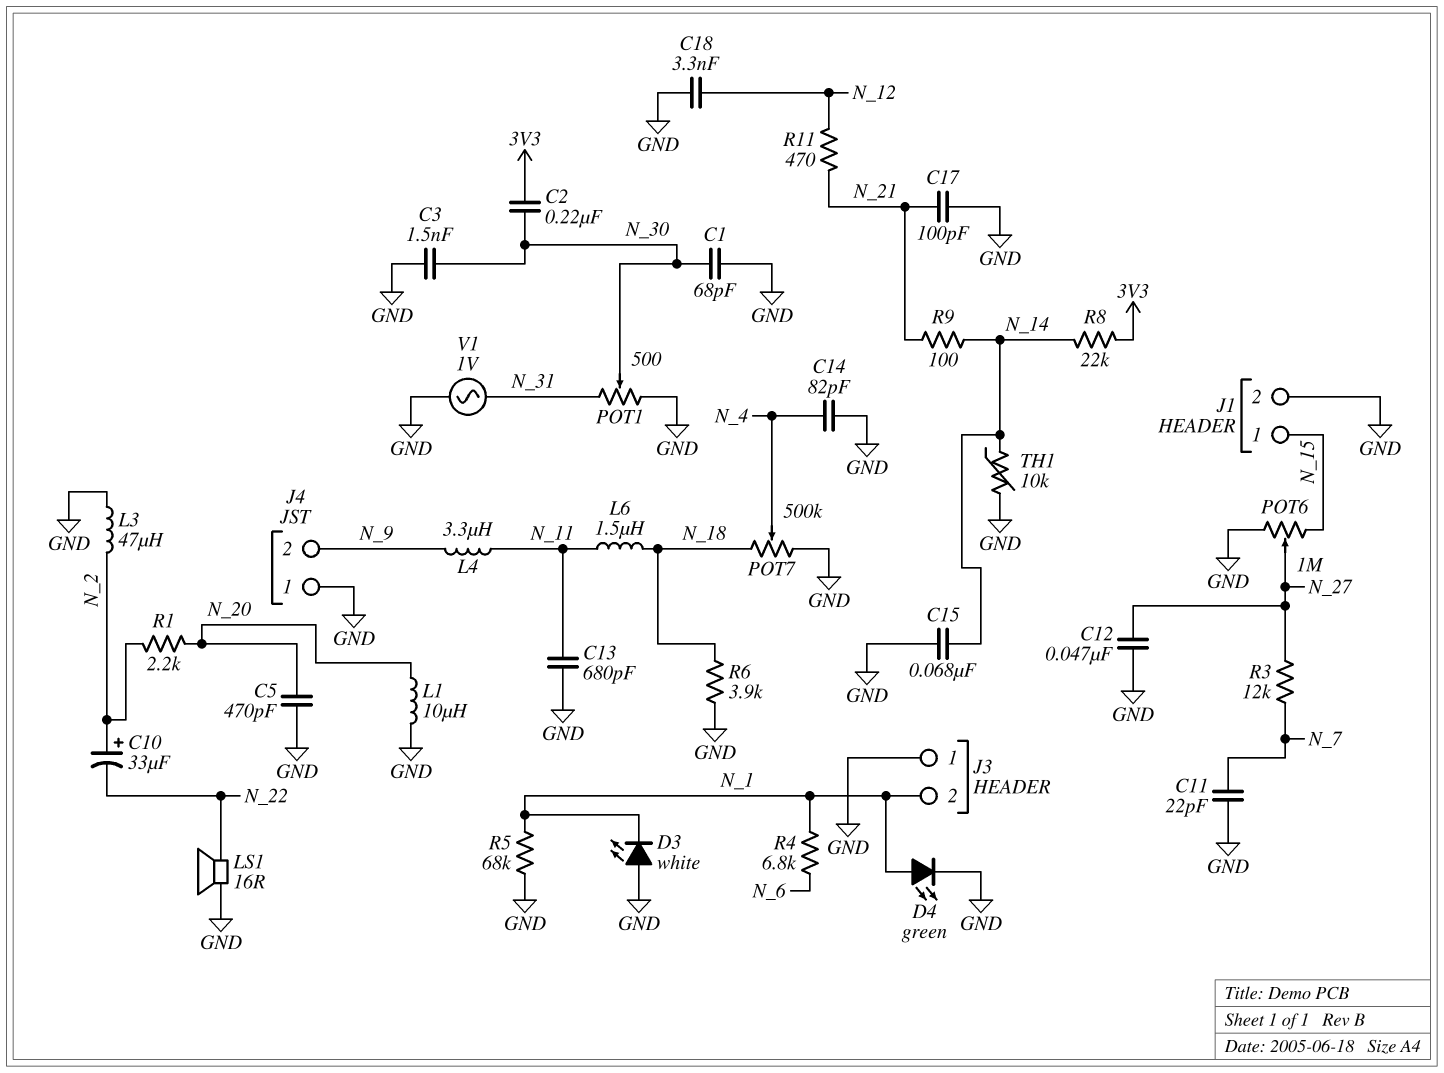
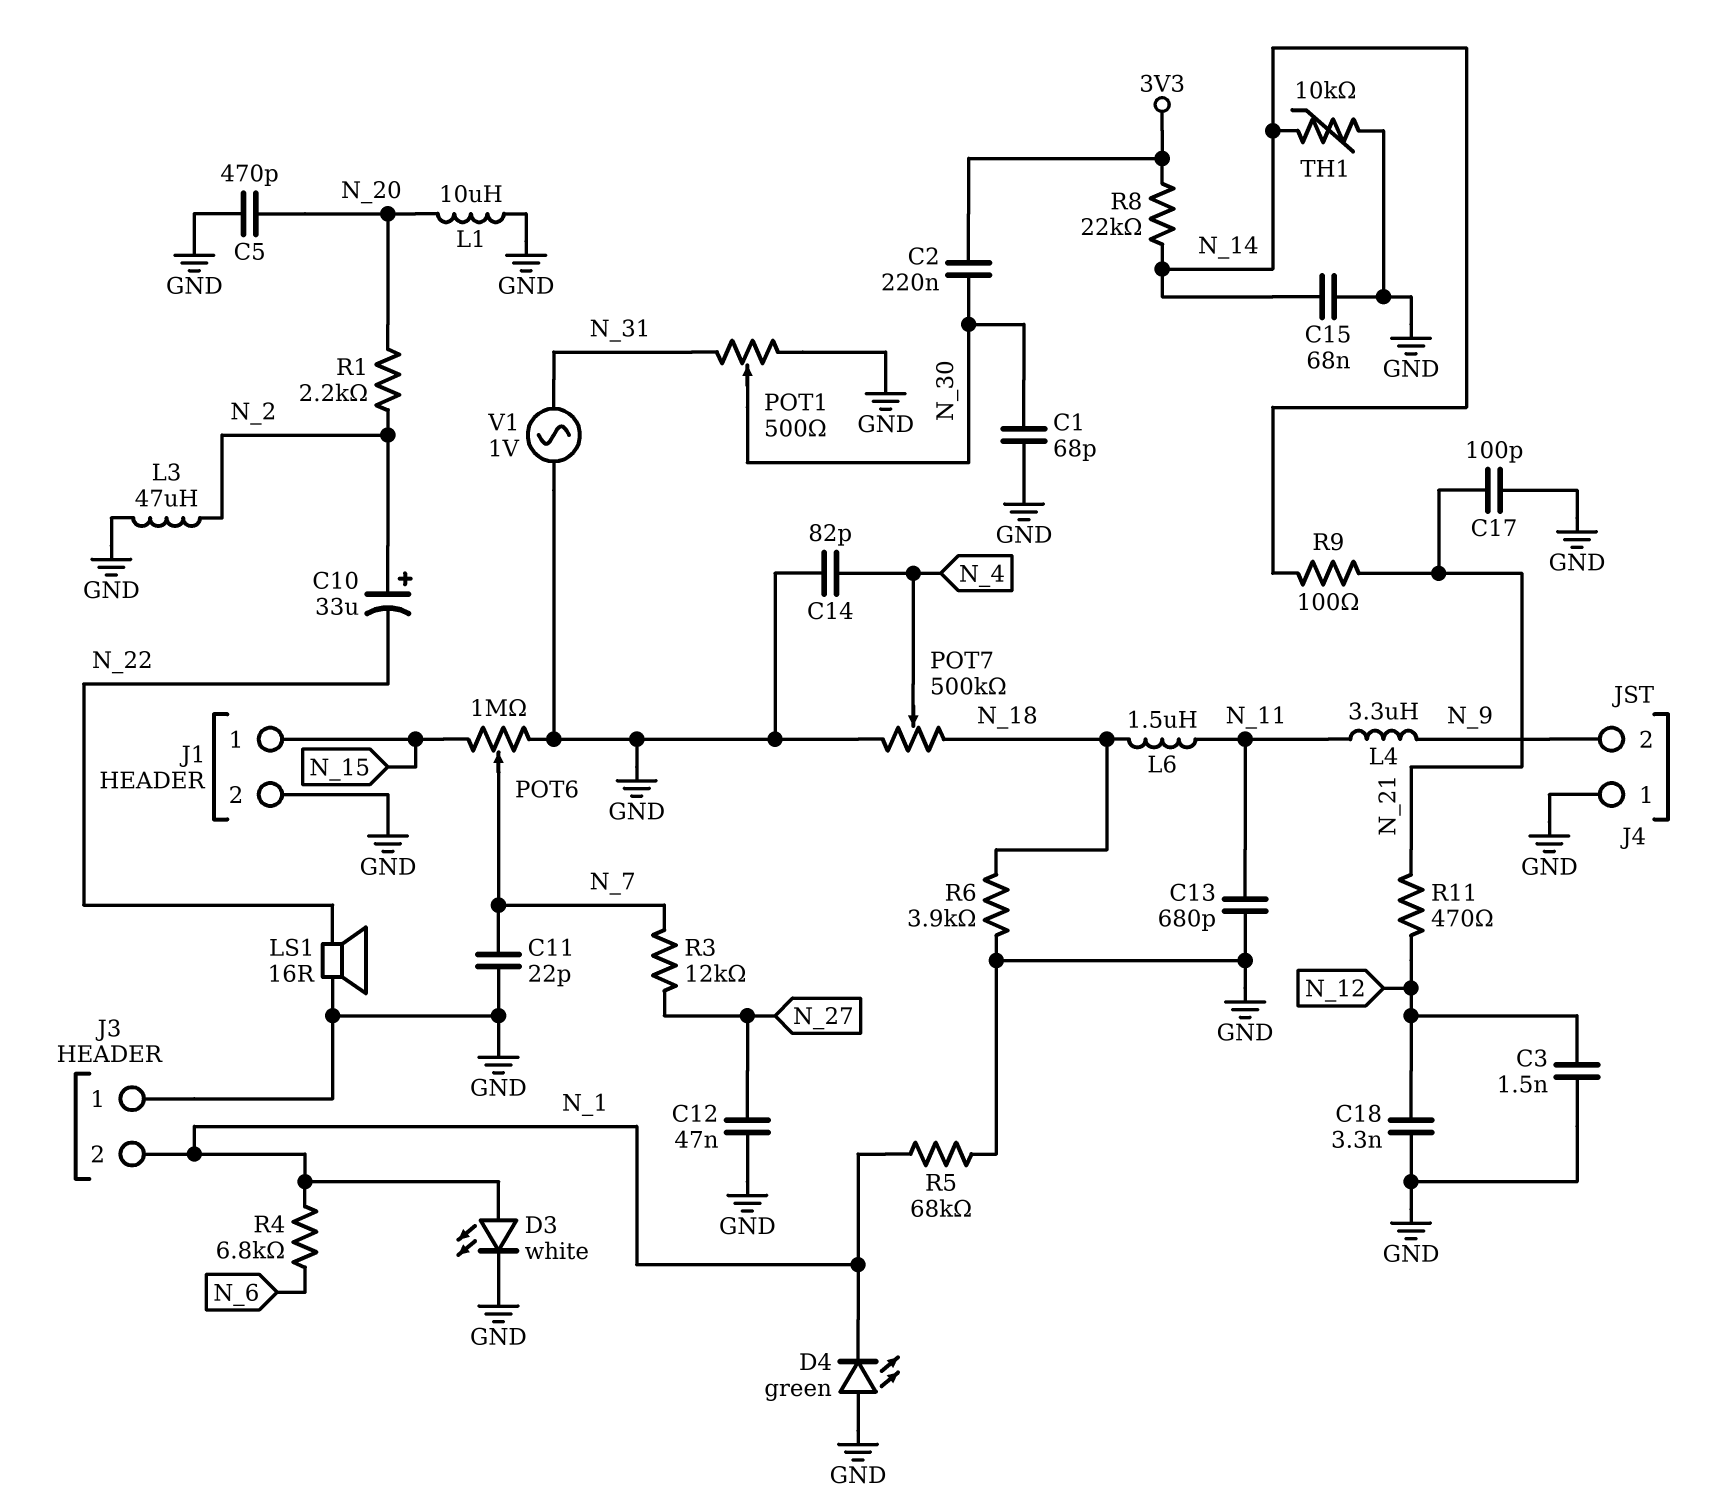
C3: 1.5nF (GND, N_30) -> 1.5nF (GND, N_12)
D3: LED white (A GND, K N_1) -> LED white (A N_1, K GND)
D4: LED green (A N_1, K GND) -> LED green (A GND, K N_1)
POT6: 1M (GND, N_15, wiper N_27) -> 1M (GND, N_15, wiper N_7)

